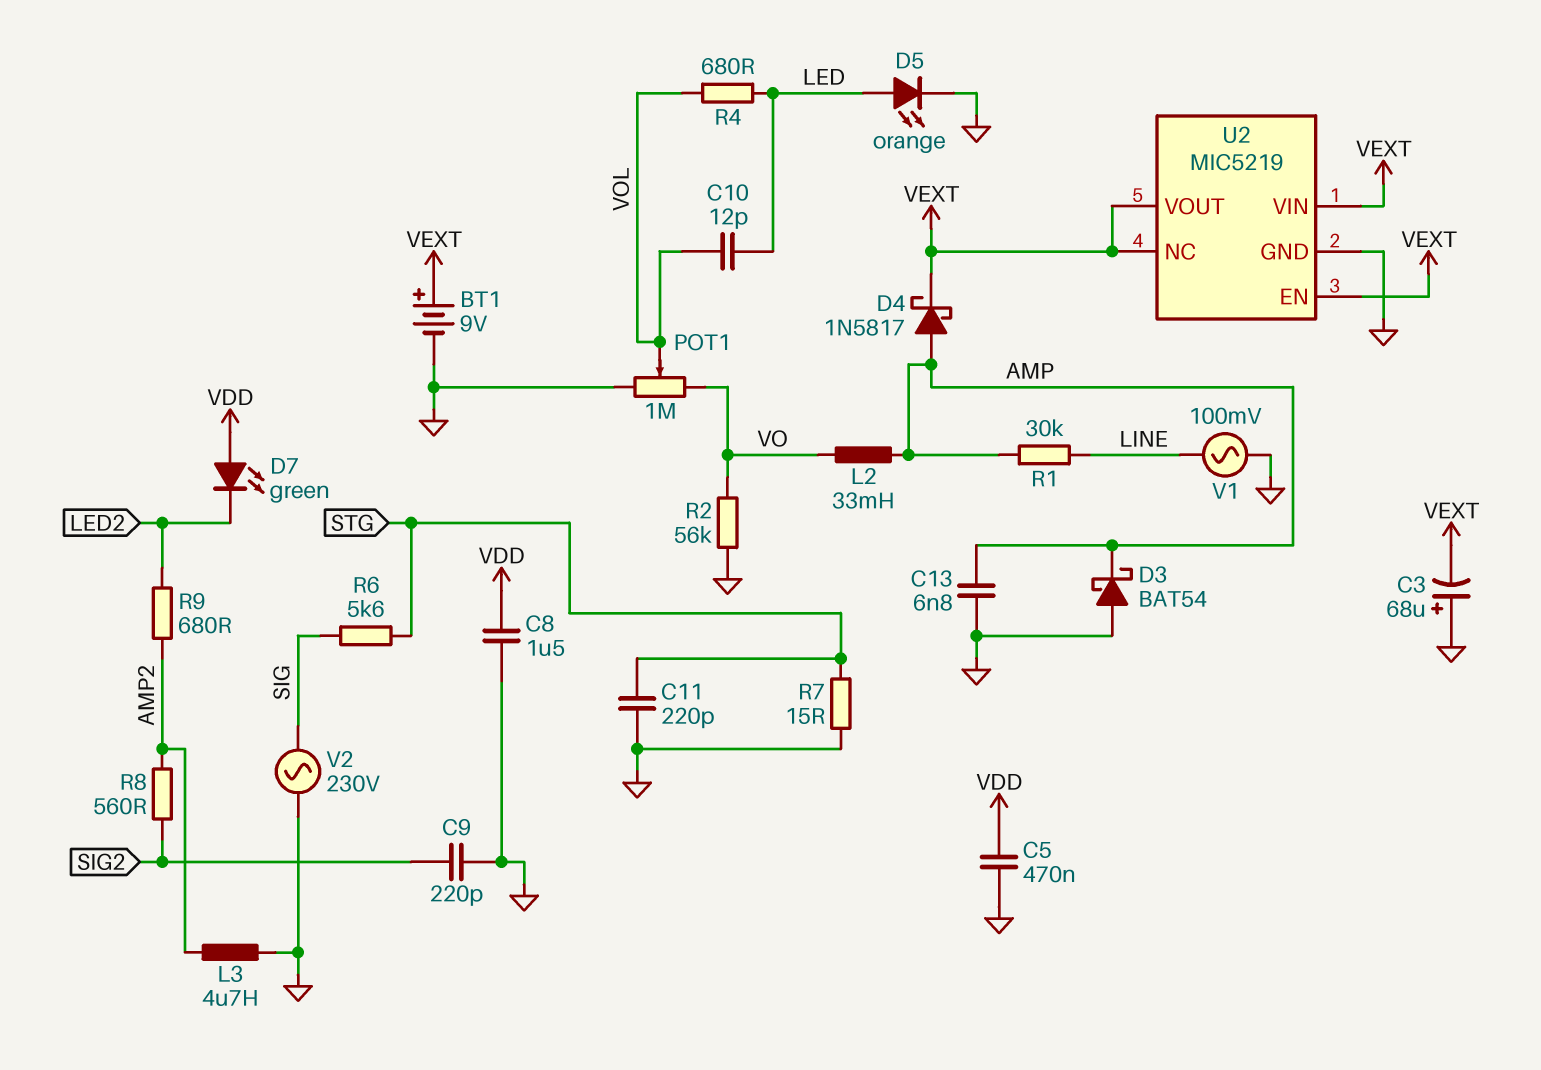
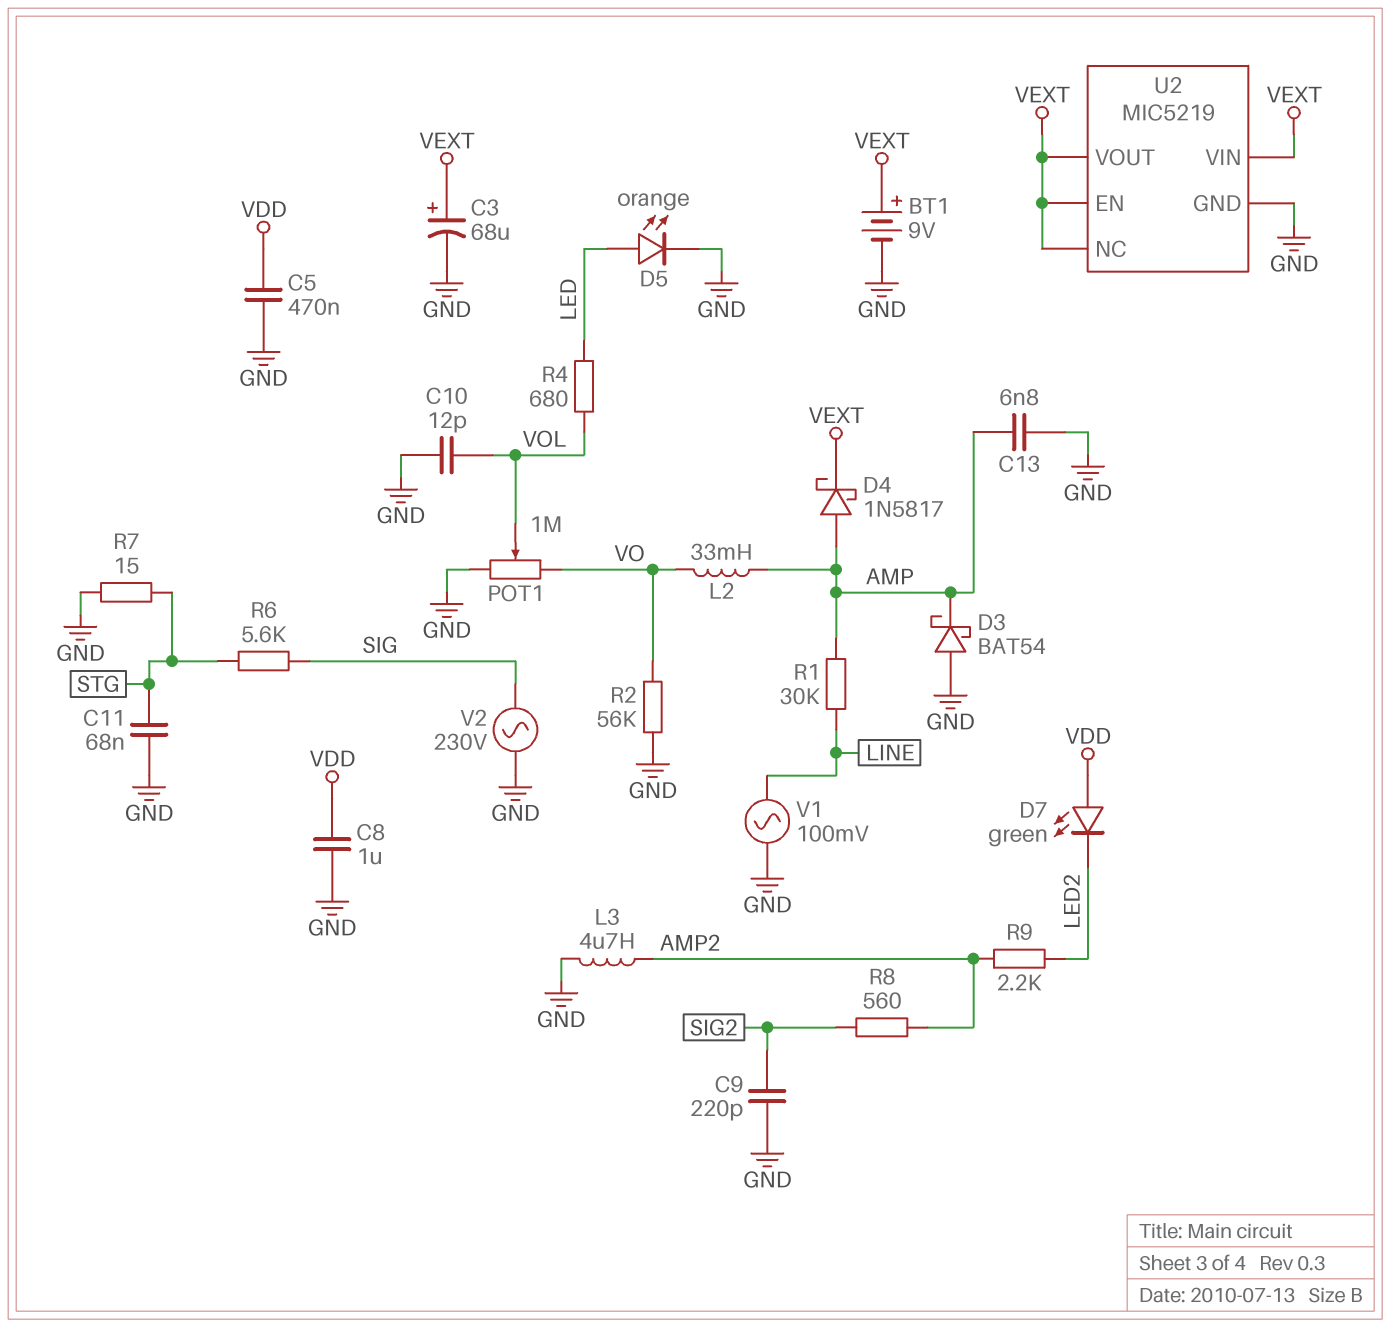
C3: 68uF (plus GND, minus VEXT) -> 68uF (plus VEXT, minus GND)
C8: 1.5uF (GND, VDD) -> 1uF (GND, VDD)
C10: 12pF (LED, VOL) -> 12pF (GND, VOL)
C11: 220pF (GND, STG) -> 68nF (GND, STG)
R9: 680 (AMP2, LED2) -> 2.2k (AMP2, LED2)

